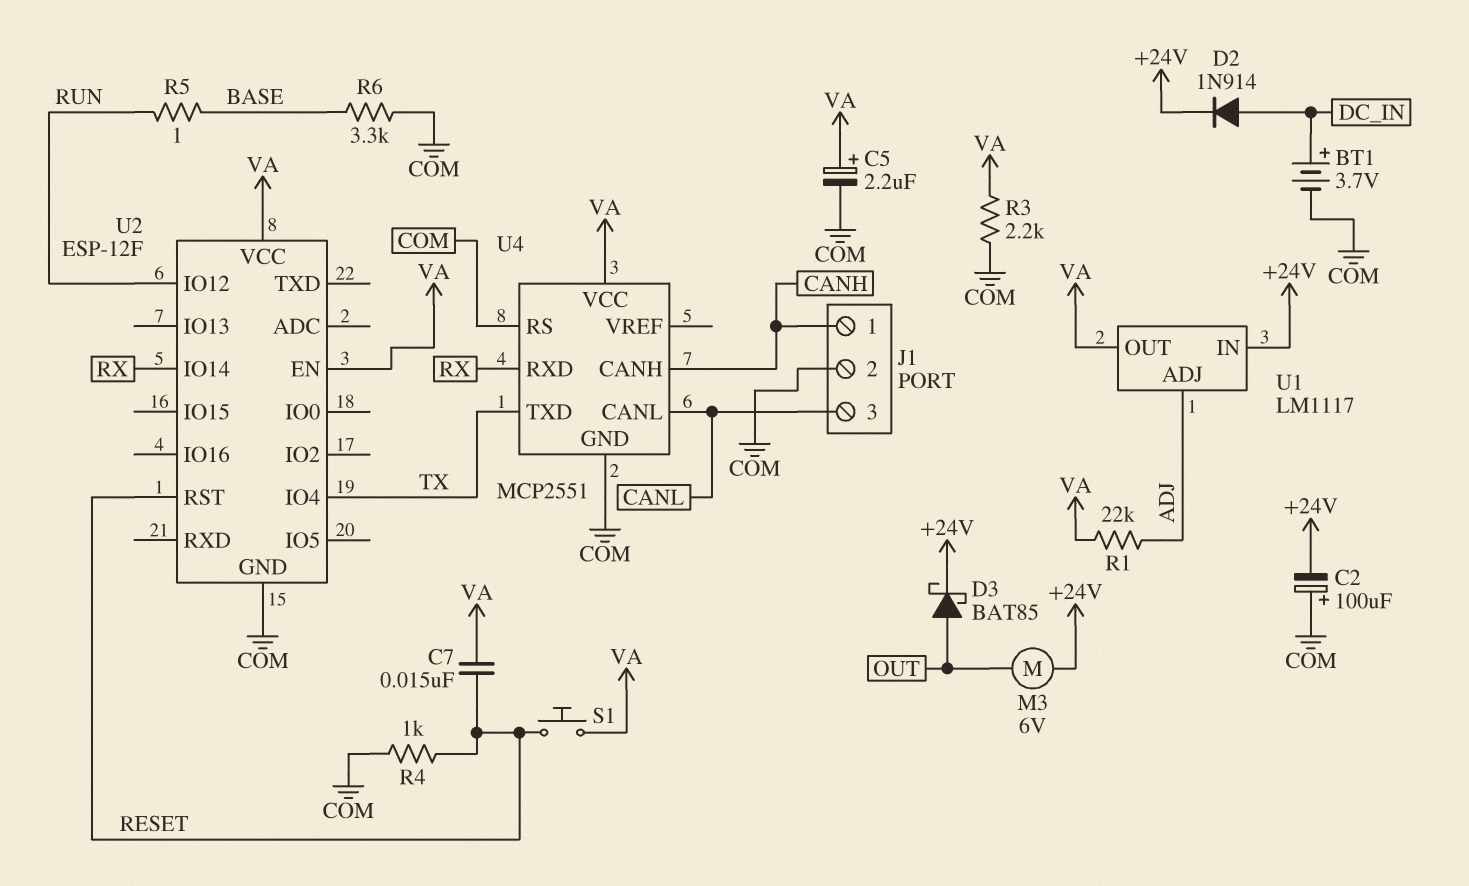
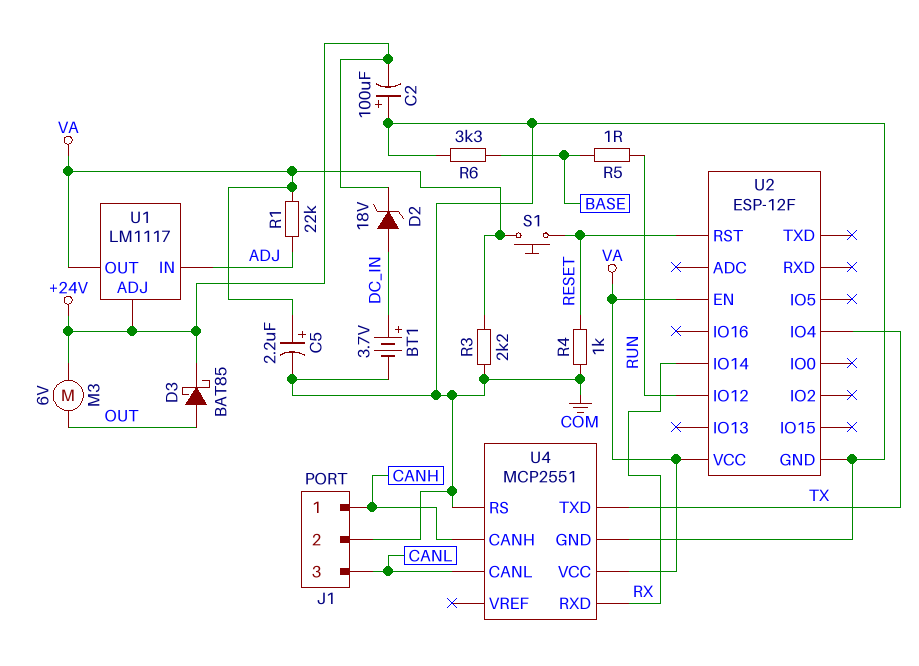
C7: 15nF (RESET, VA) -> none
D2: diode 1N914 (A DC_IN, K +24V) -> zener 18V (A DC_IN, K +24V)
U1 pin ADJ: ADJ -> +24V
U1 pin IN: +24V -> ADJ

